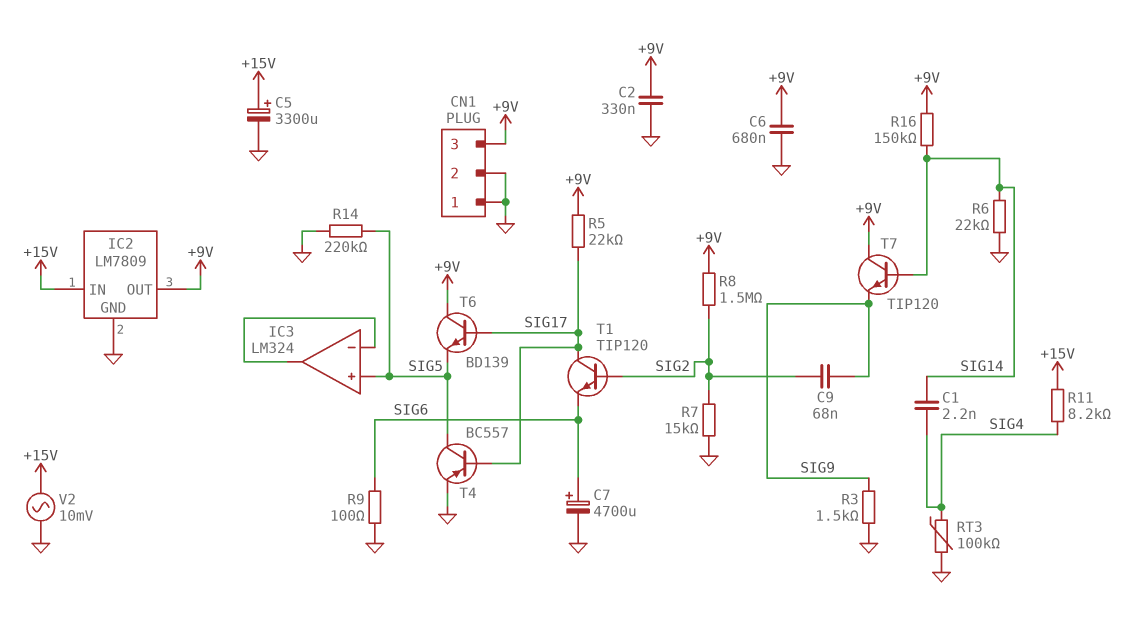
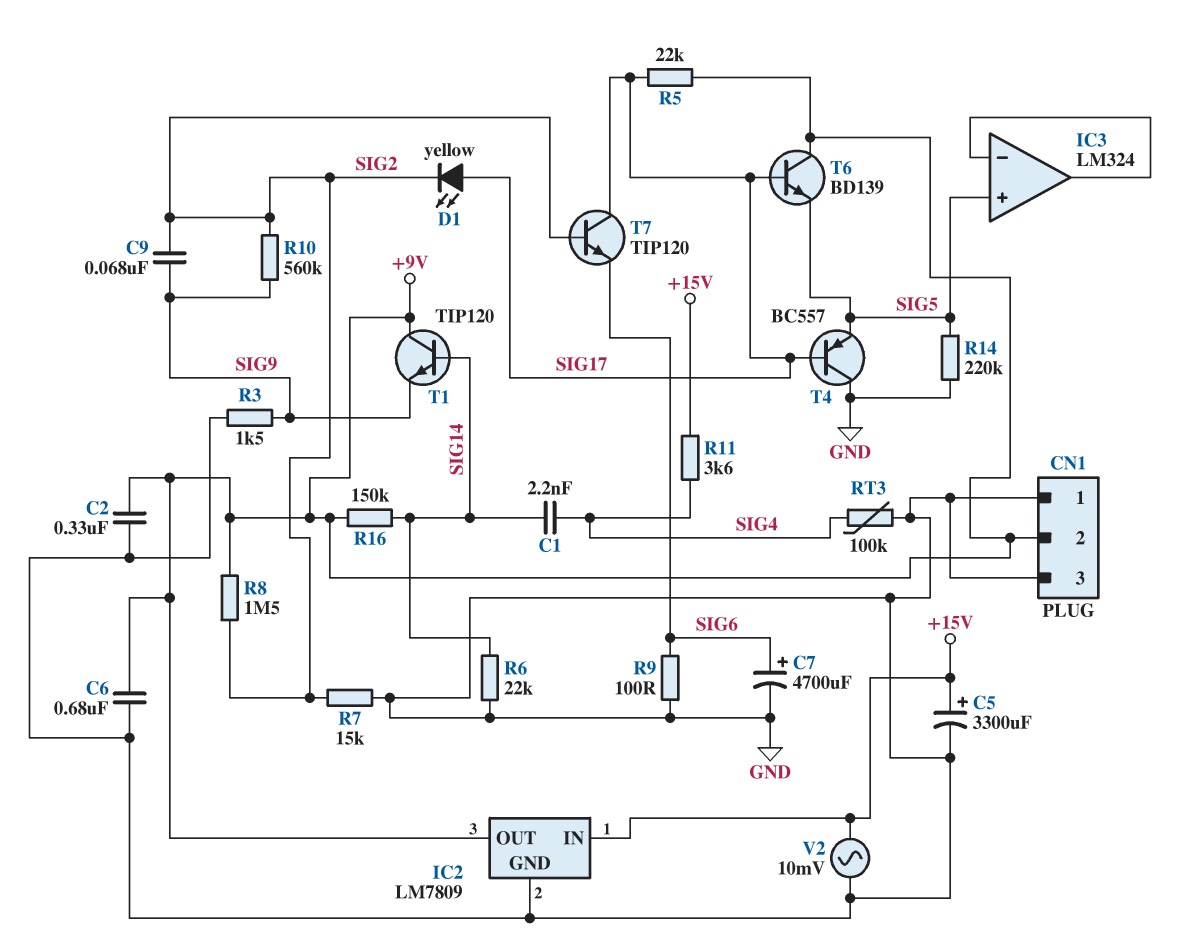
CN1 pin 2: GND -> +9V
CN1 pin 3: +9V -> GND
D1: none -> LED yellow (A SIG17, K SIG2)
R10: none -> 560k (SIG2, SIG9)
R11: 8.2k (+15V, SIG4) -> 3.6k (+15V, SIG4)
T1: NPN TIP120 (B SIG2, C SIG17, E SIG6) -> NPN TIP120 (B SIG14, C +9V, E SIG9)
T4: PNP BC557 (B SIG17, C SIG5, E GND) -> PNP BC557 (B SIG17, C GND, E SIG5)
T7: NPN TIP120 (B SIG14, C +9V, E SIG9) -> NPN TIP120 (B SIG2, C SIG17, E SIG6)

